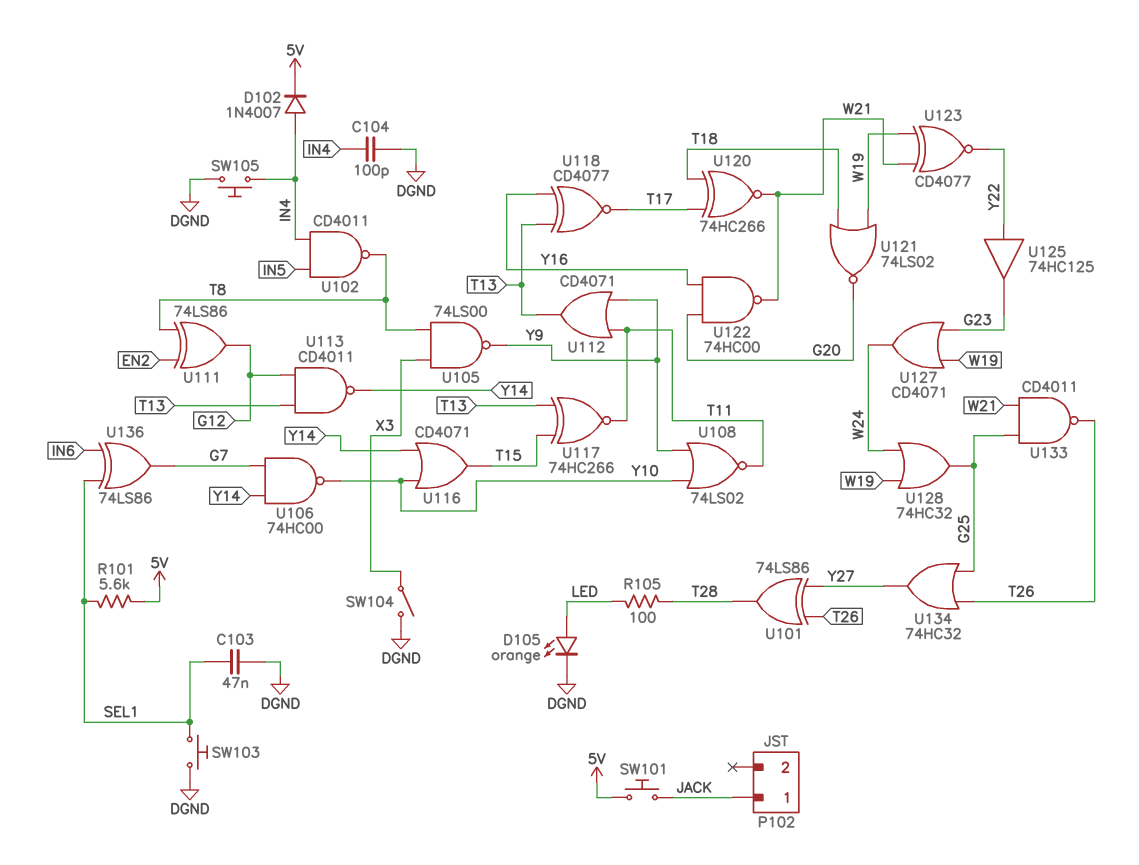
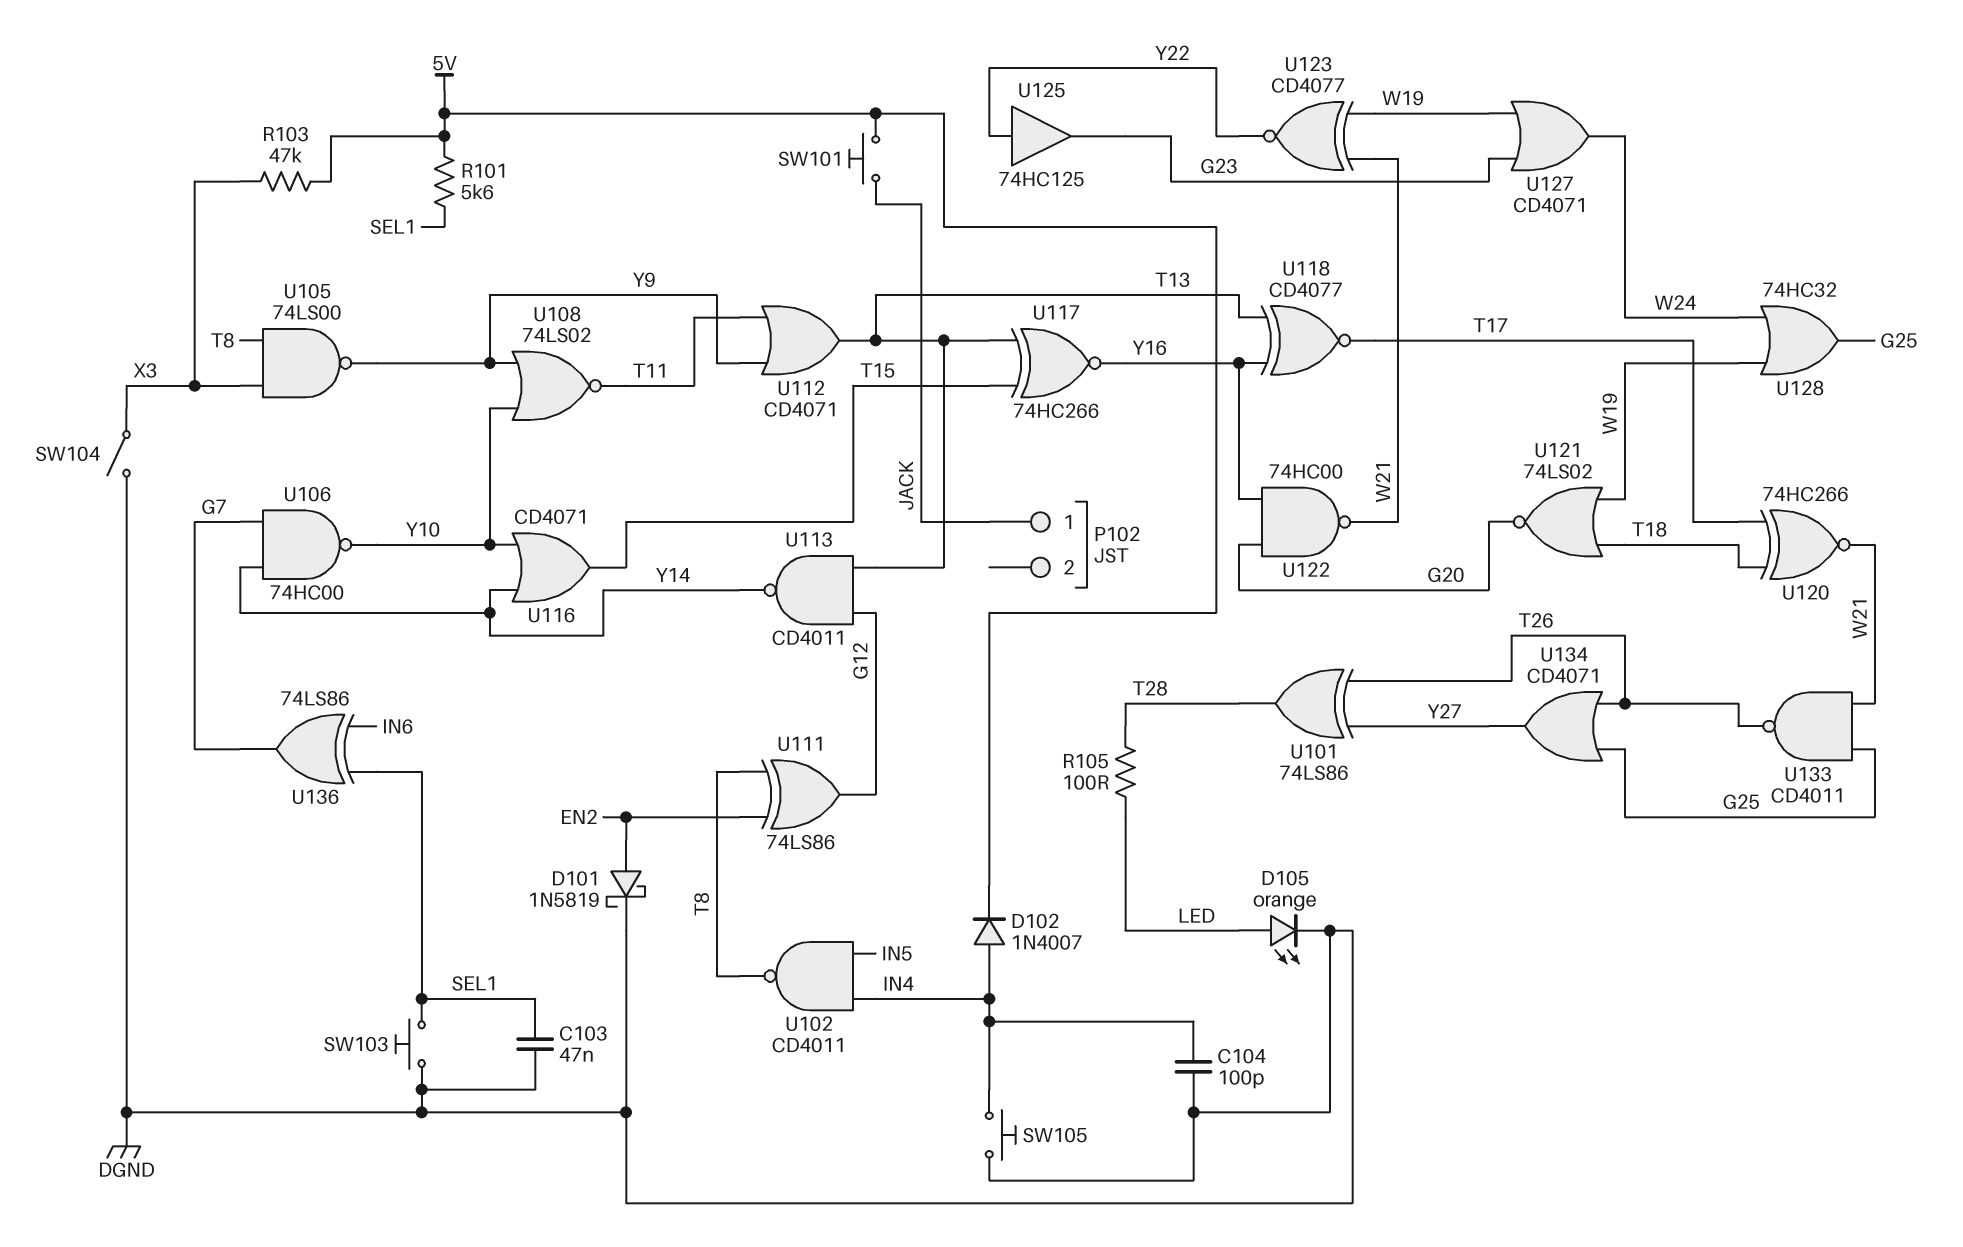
D101: none -> schottky 1N5819 (A EN2, K DGND)
R103: none -> 47k (5V, X3)
U117: XNOR 74HC266 (in T13, in T15, out T11) -> XNOR 74HC266 (in T13, in T15, out Y16)
U134: OR 74HC32 (in G25, in T26, out Y27) -> OR CD4071 (in G25, in T26, out Y27)

